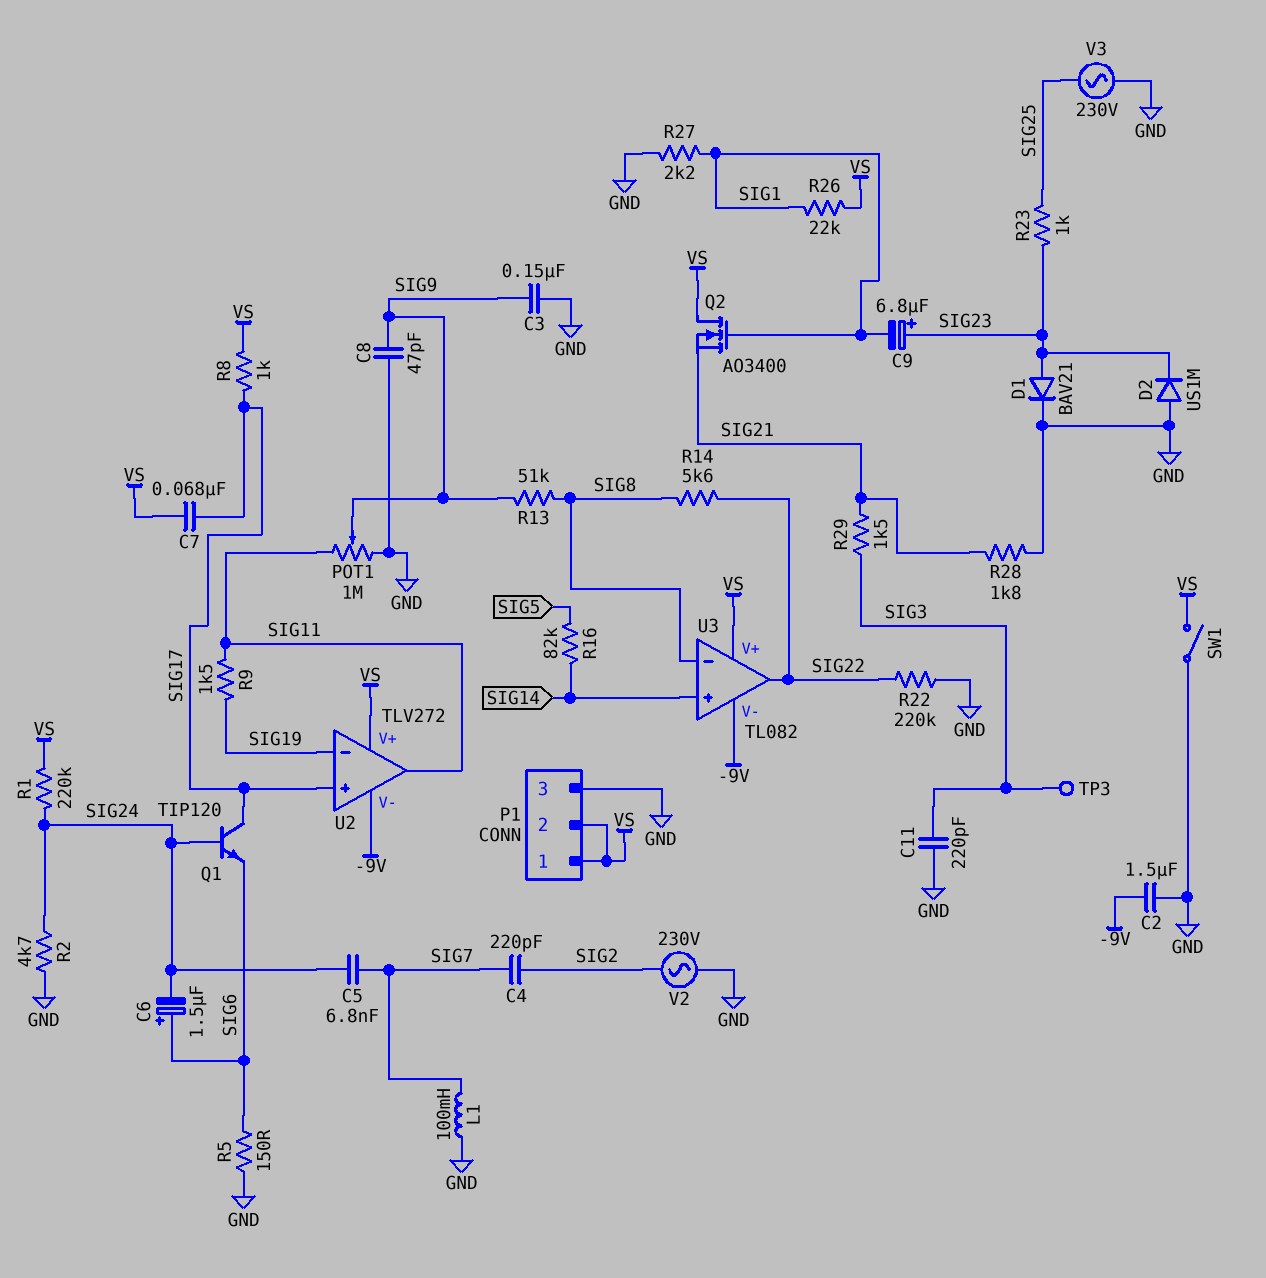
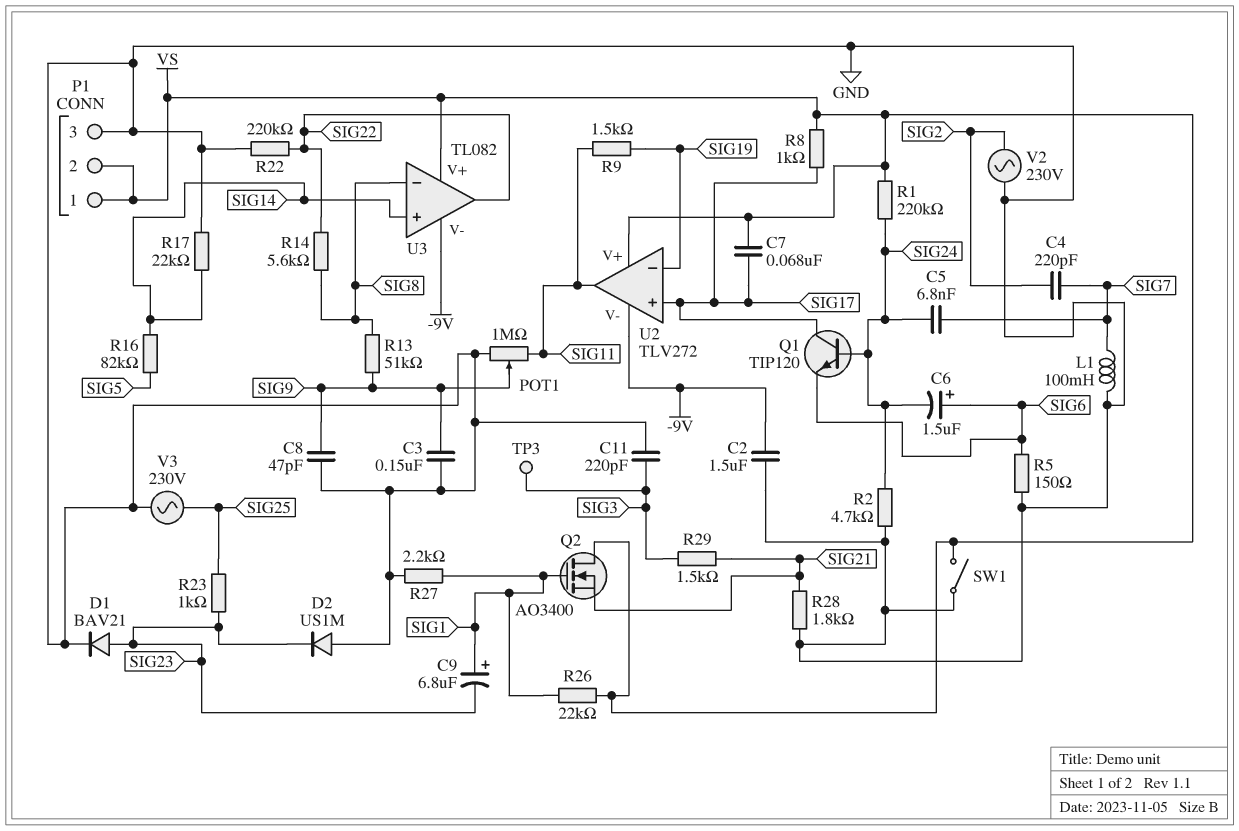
C9: 6.8uF (plus SIG23, minus SIG1) -> 6.8uF (plus SIG1, minus SIG23)
R17: none -> 22k (GND, SIG14)

